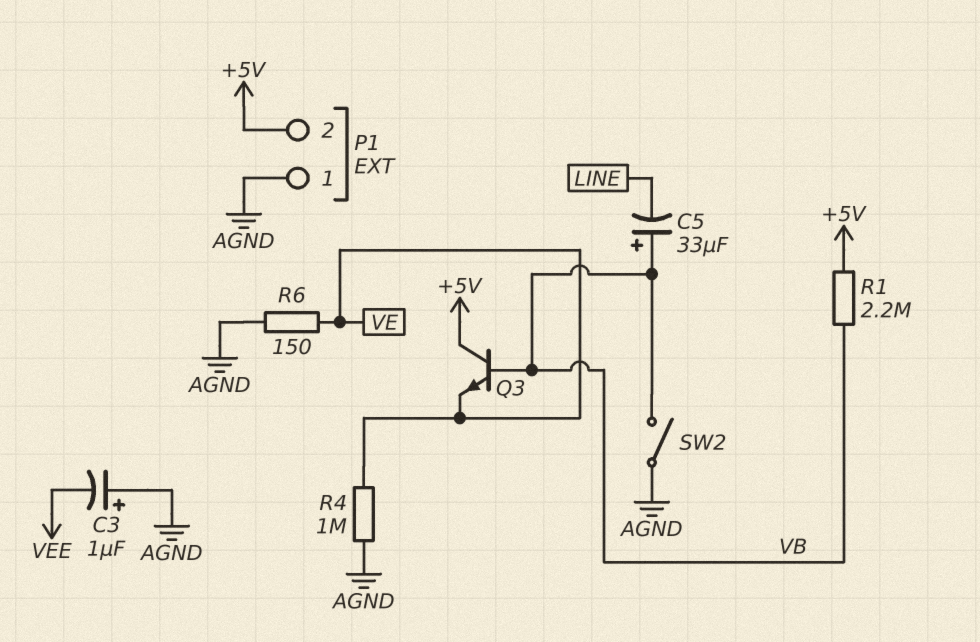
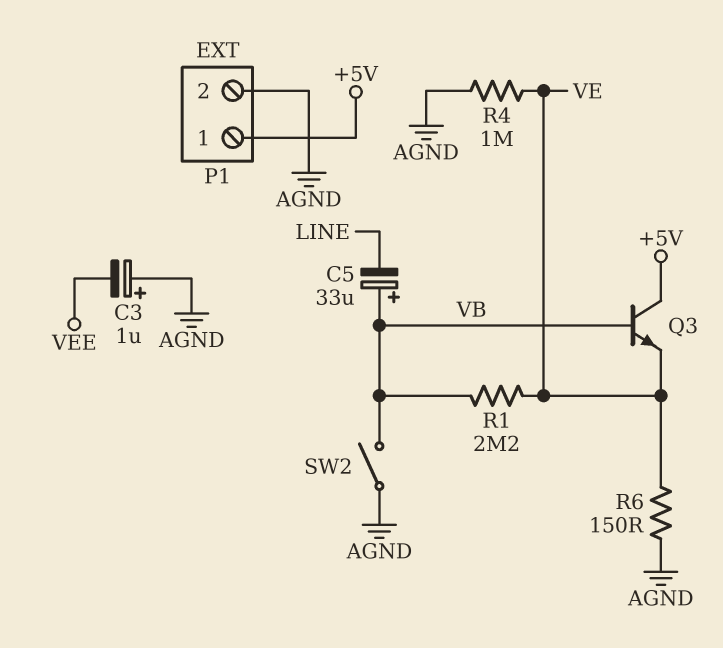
P1 pin 1: AGND -> +5V
P1 pin 2: +5V -> AGND
R1: 2.2M (+5V, VB) -> 2.2M (VB, VE)

